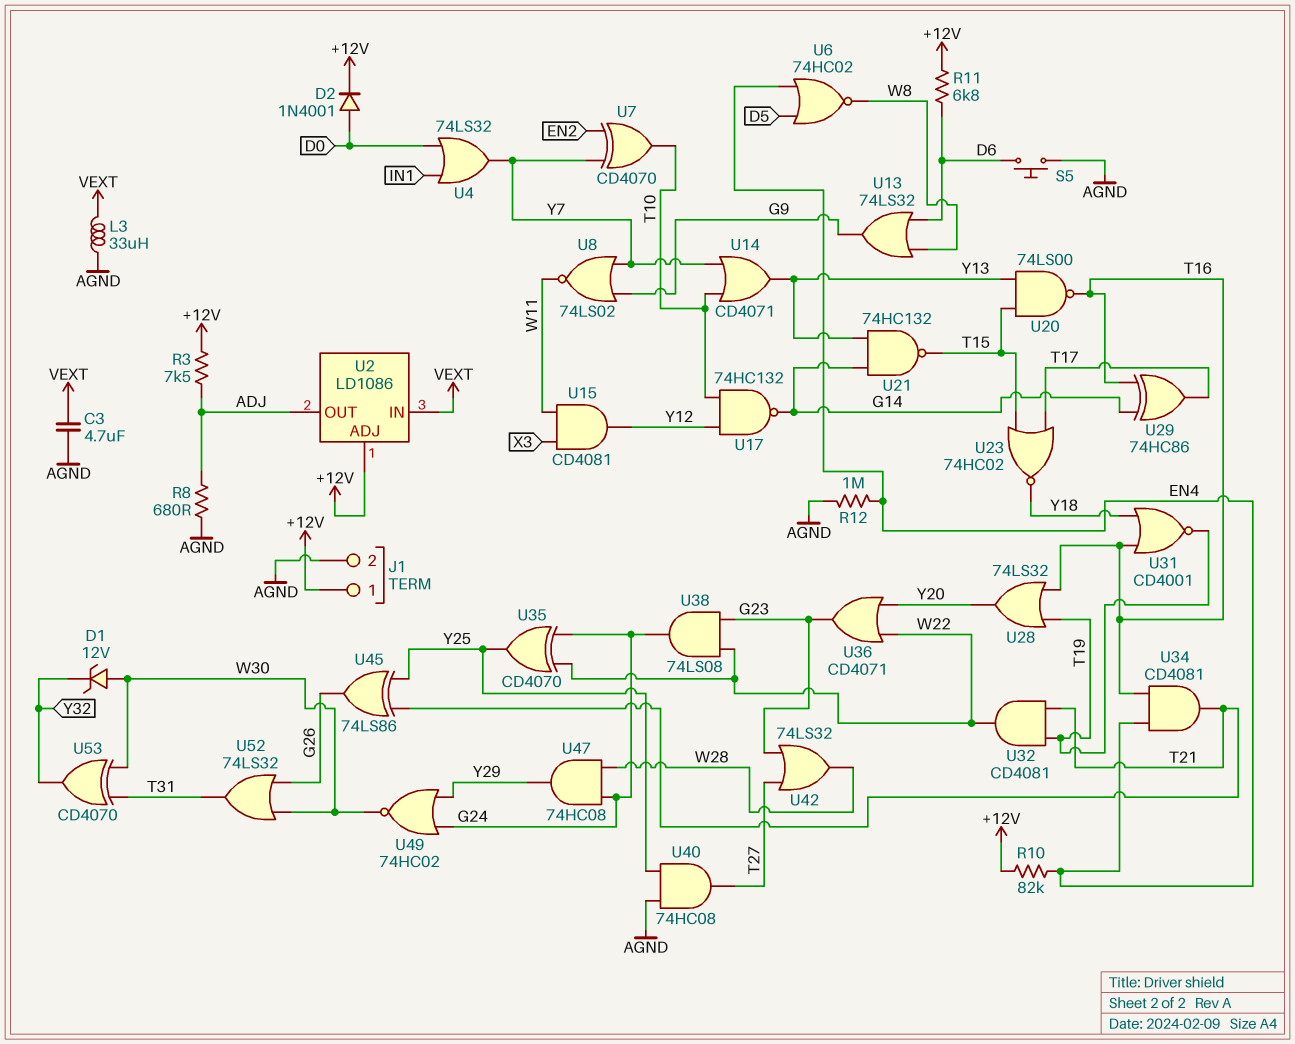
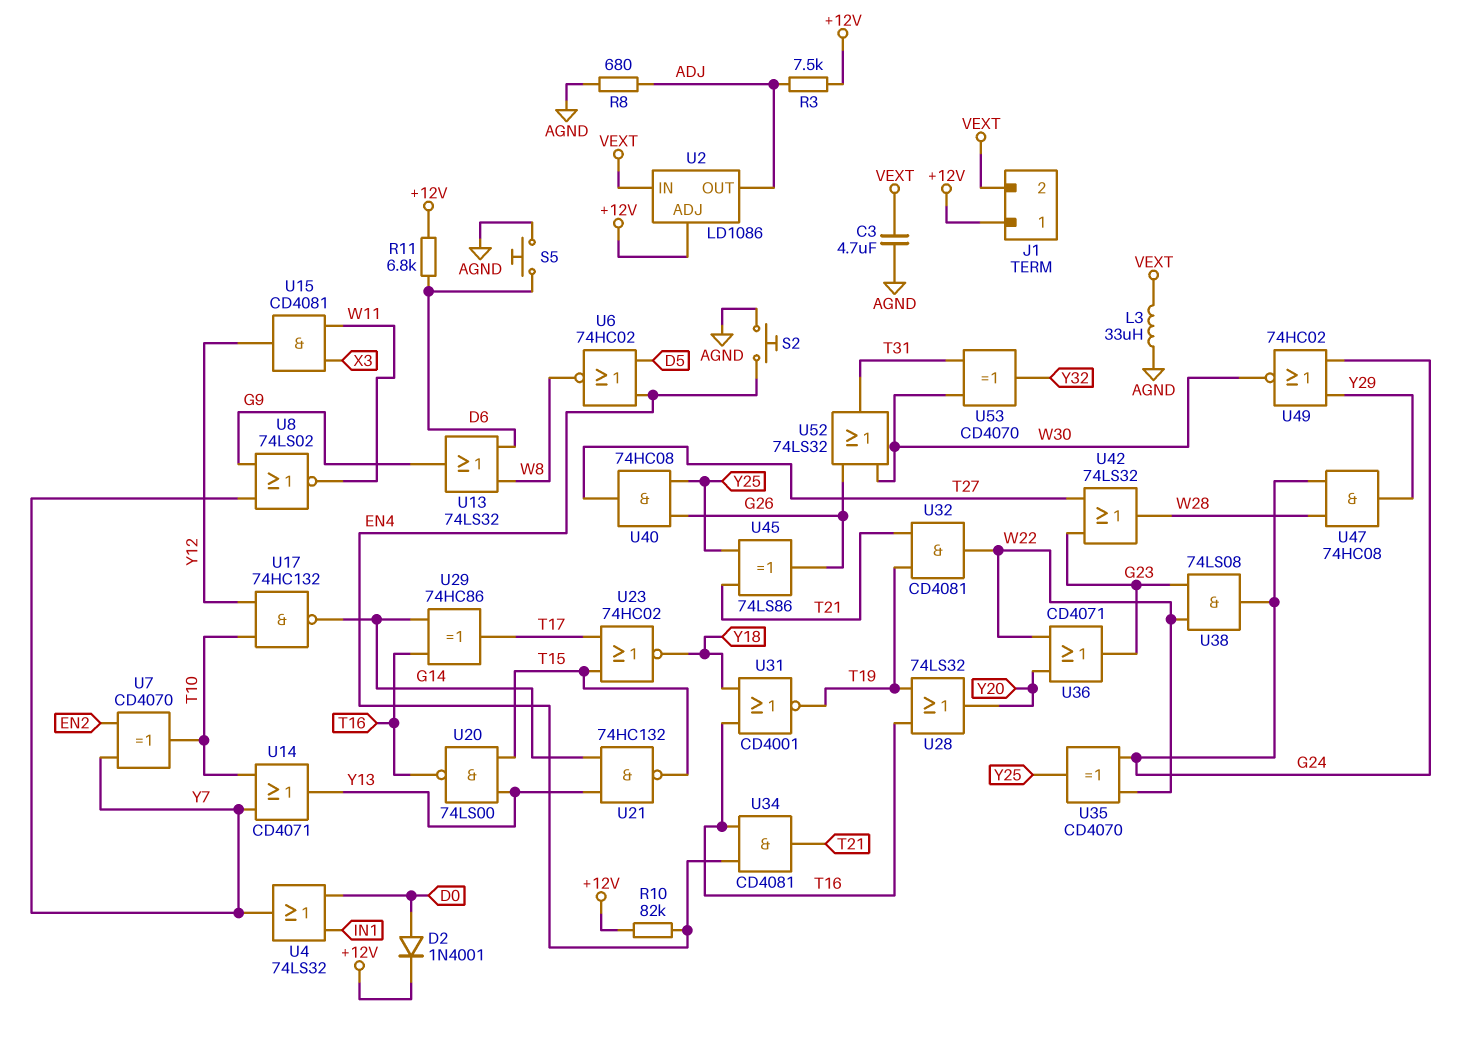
D1: zener 12V (A W30, K Y32) -> none
J1 pin 2: AGND -> VEXT
R12: 1M (AGND, EN4) -> none
S2: none -> button (AGND, EN4)
U40: AND 74HC08 (in AGND, in Y25, out T27) -> AND 74HC08 (in G26, in Y25, out T27)

